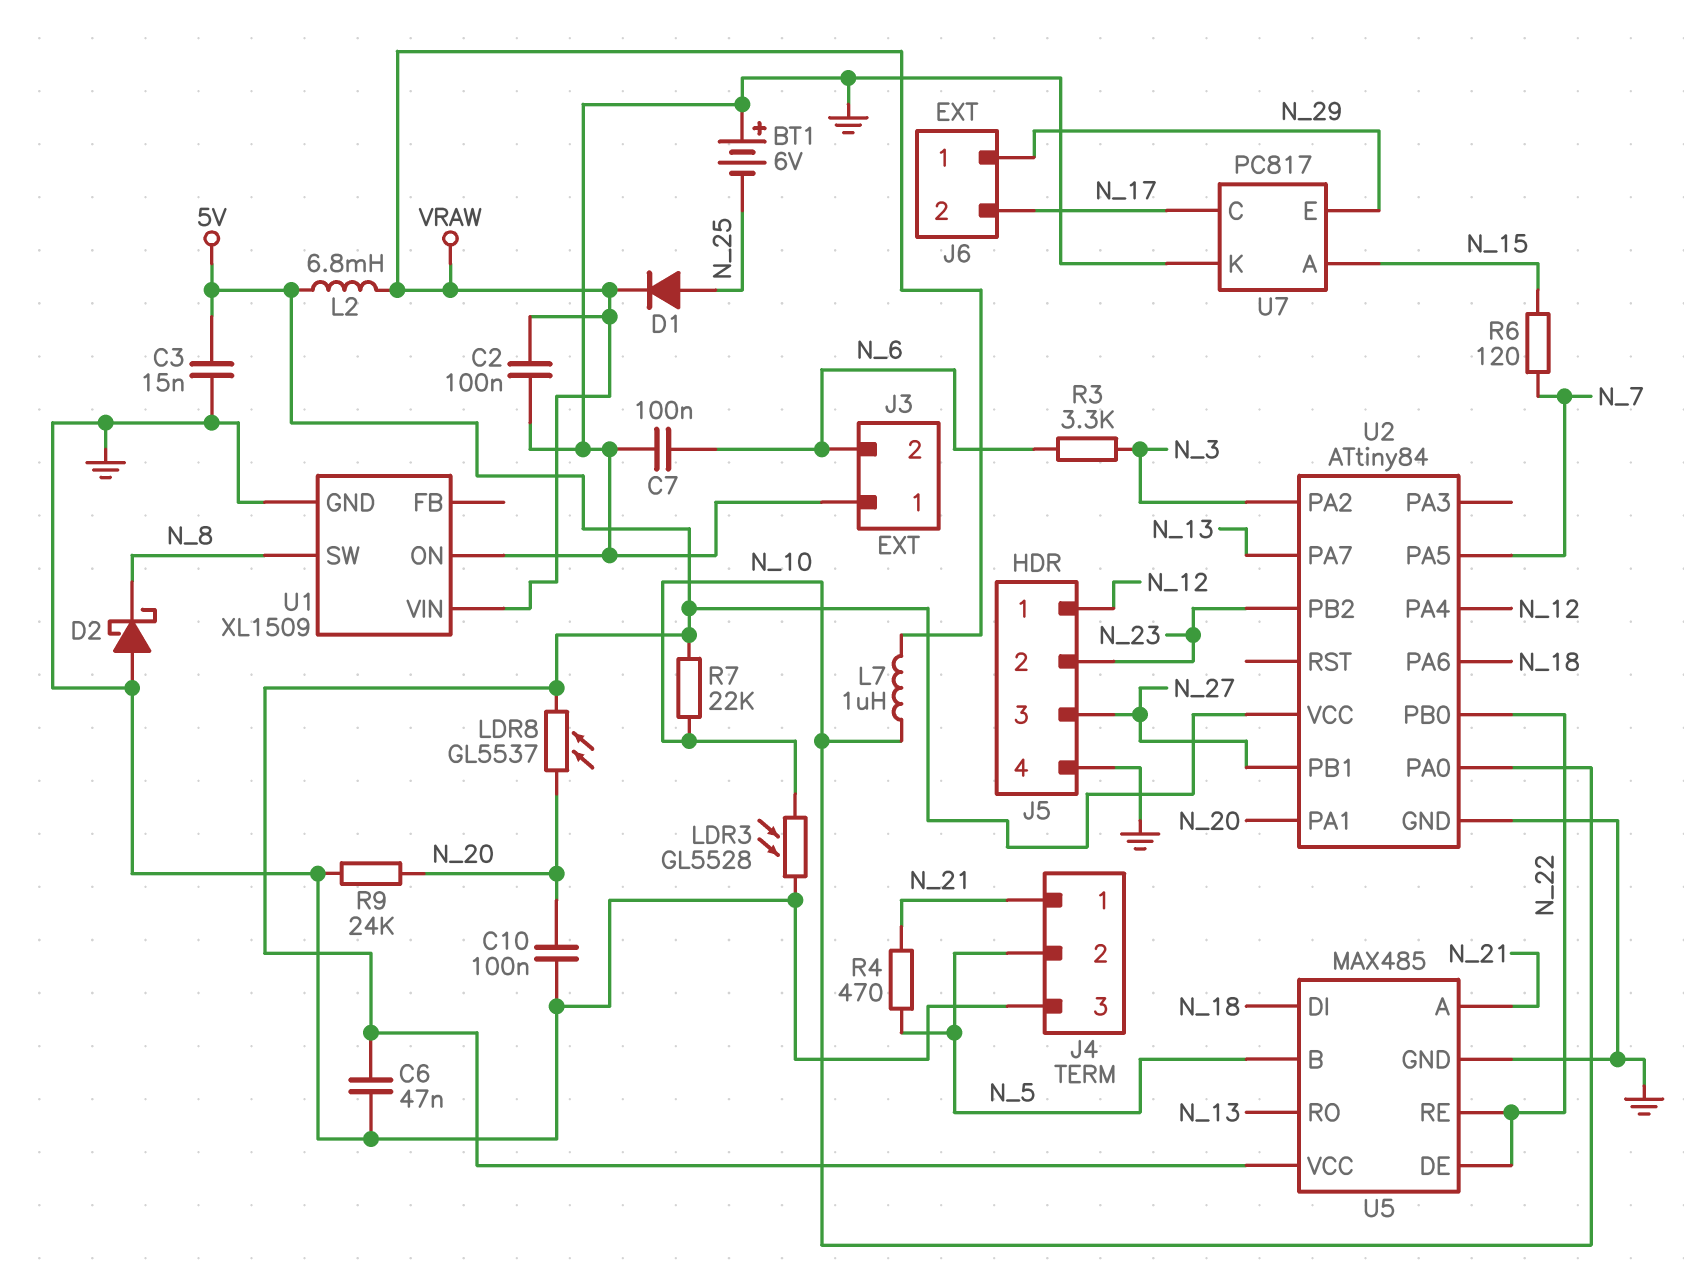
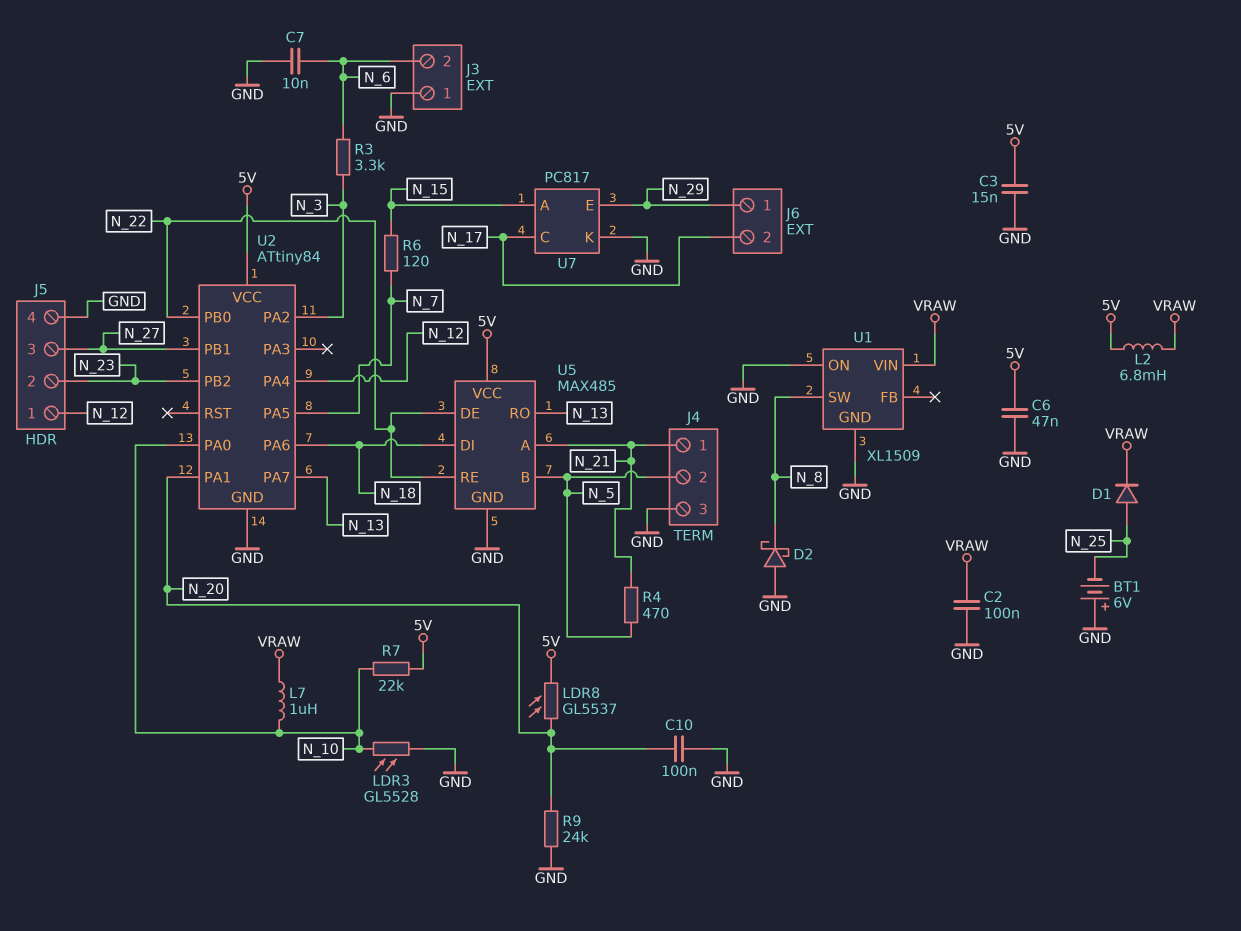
C7: 100nF (GND, N_6) -> 10nF (GND, N_6)

